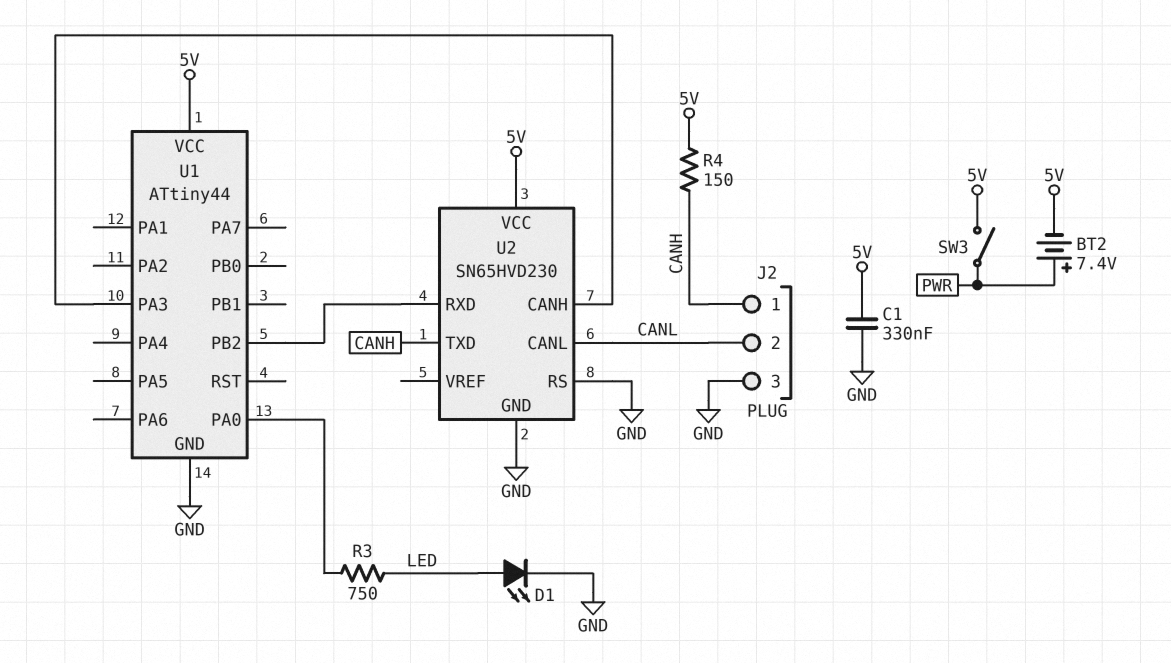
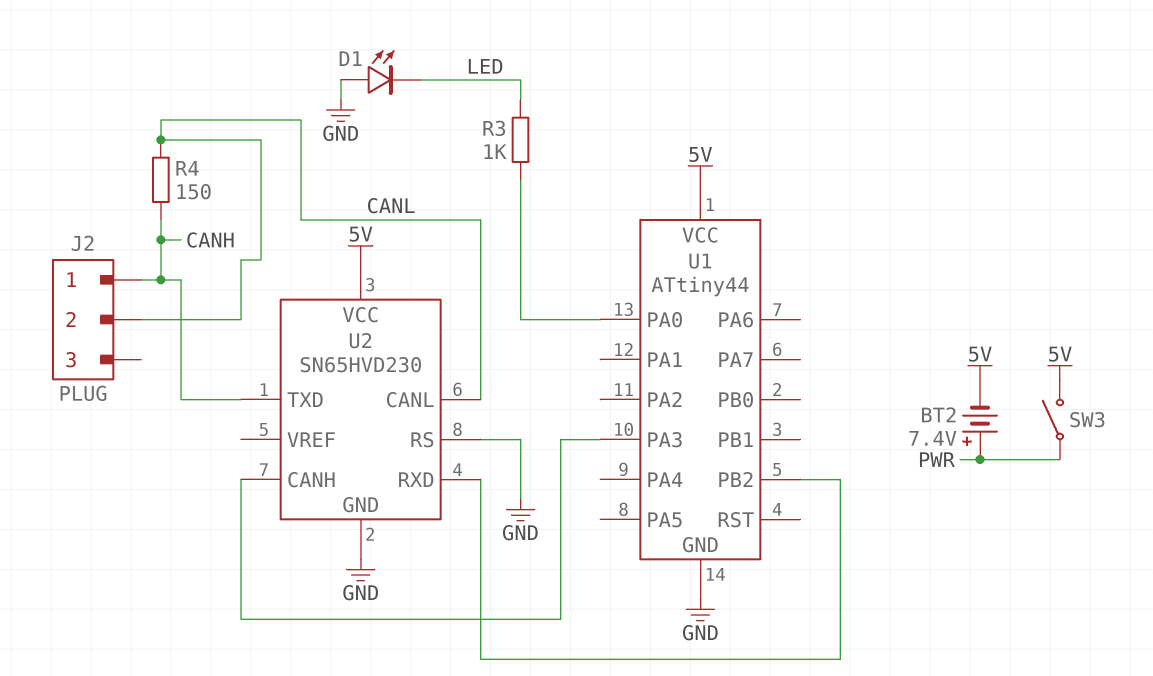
C1: 330nF (5V, GND) -> none
D1: LED (A LED, K GND) -> LED (A GND, K LED)
J2 pin 3: GND -> none
R3: 750 (LED, U1/PA0) -> 1k (LED, U1/PA0)
R4: 150 (5V, CANH) -> 150 (CANH, CANL)

